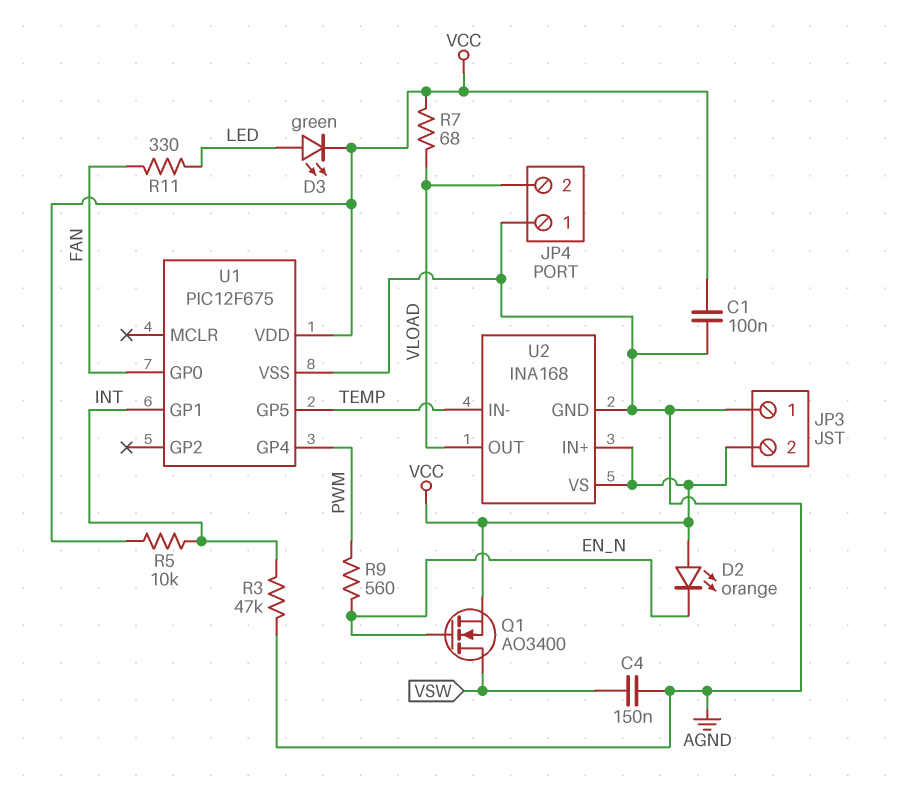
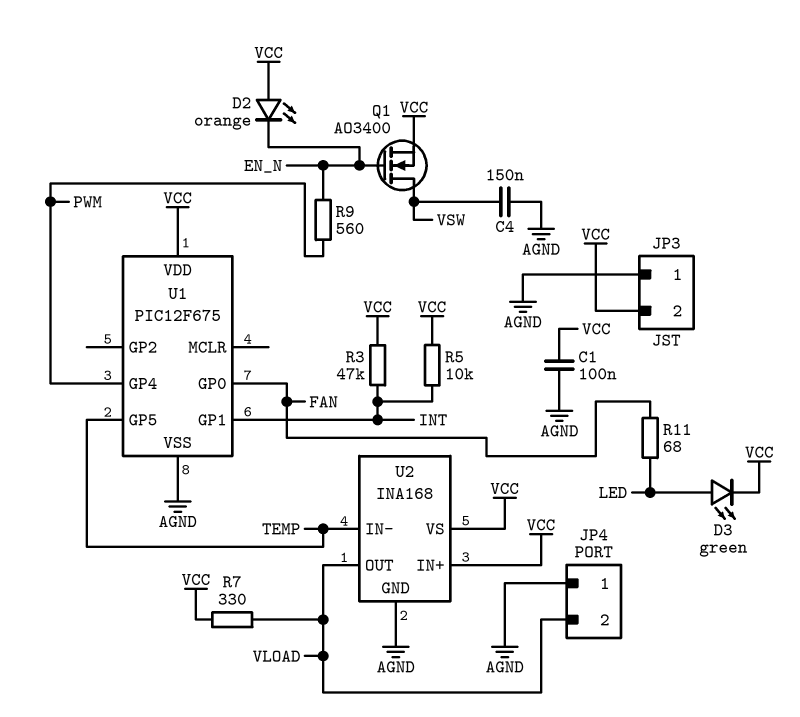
R3: 47k (AGND, INT) -> 47k (INT, VCC)
R7: 68 (VCC, VLOAD) -> 330 (VCC, VLOAD)
R11: 330 (FAN, LED) -> 68 (FAN, LED)

